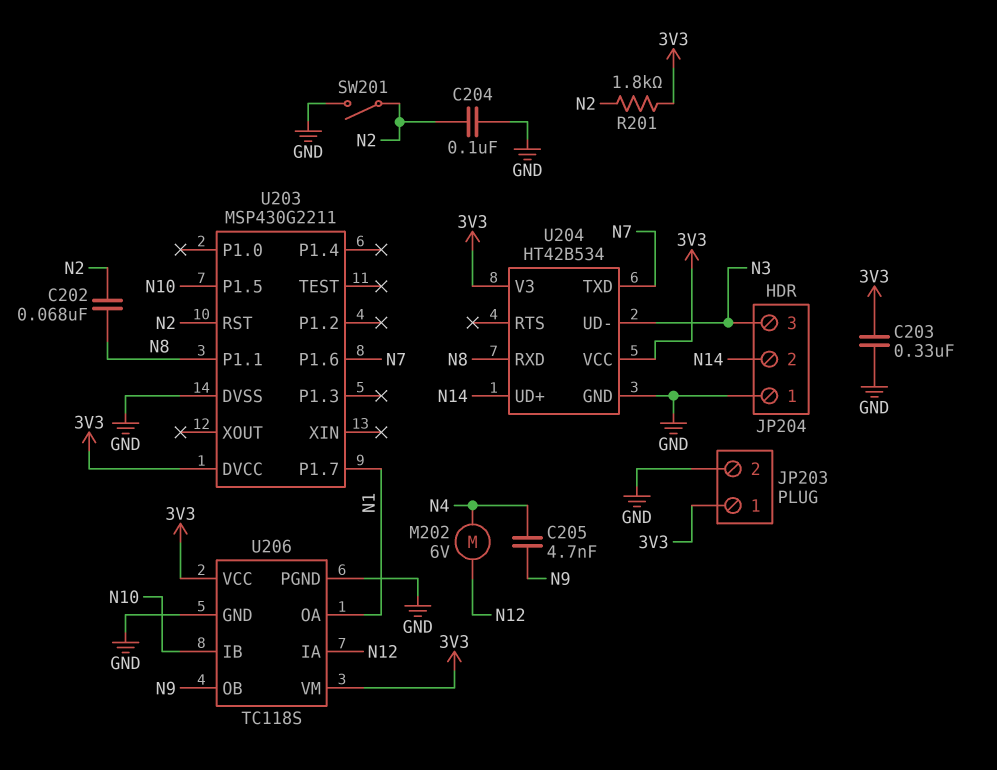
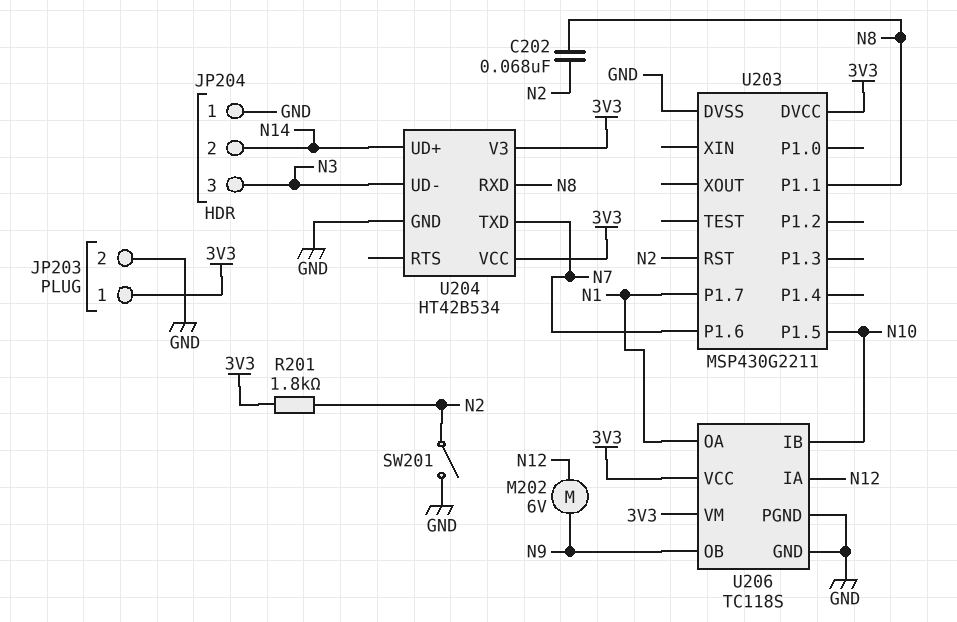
C203: 330nF (3V3, GND) -> none
C204: 100nF (GND, N2) -> none
C205: 4.7nF (N4, N9) -> none
M202: motor 6V (N4, N12) -> motor 6V (N9, N12)

